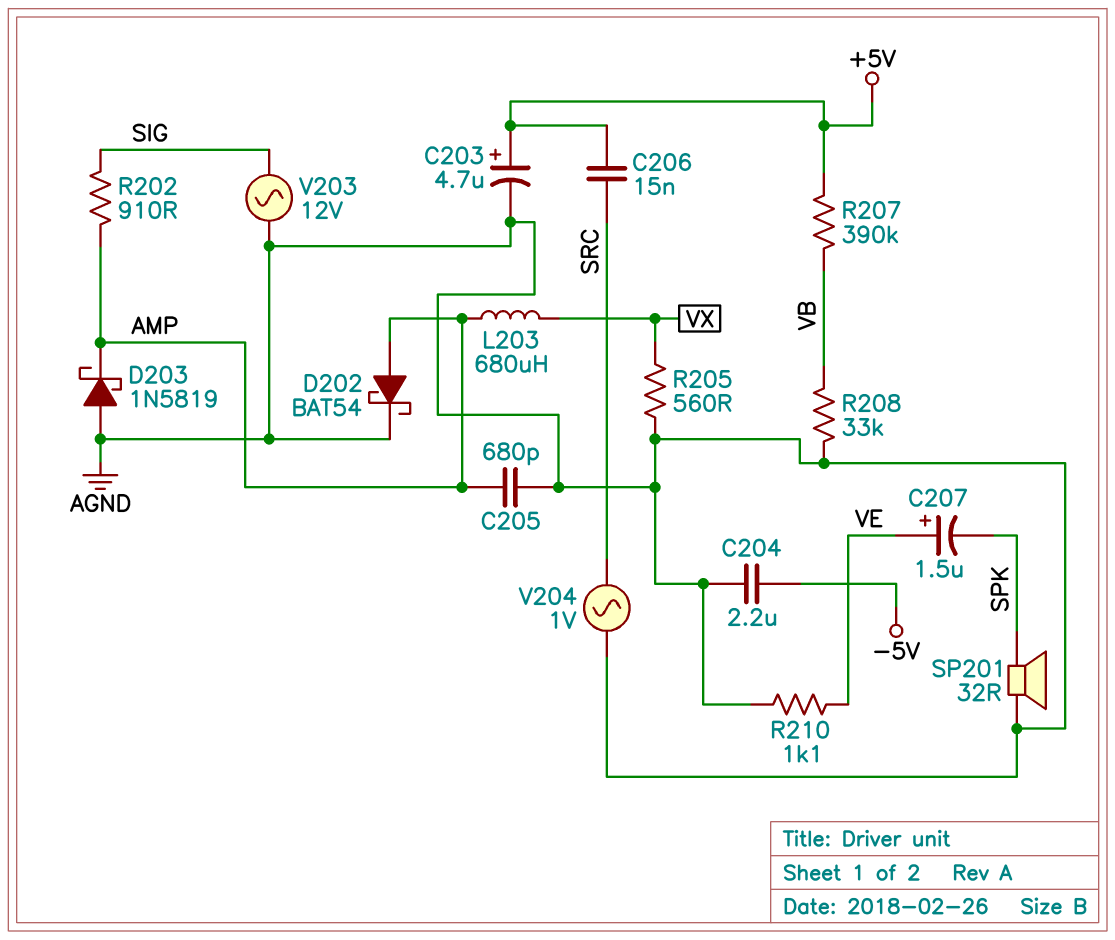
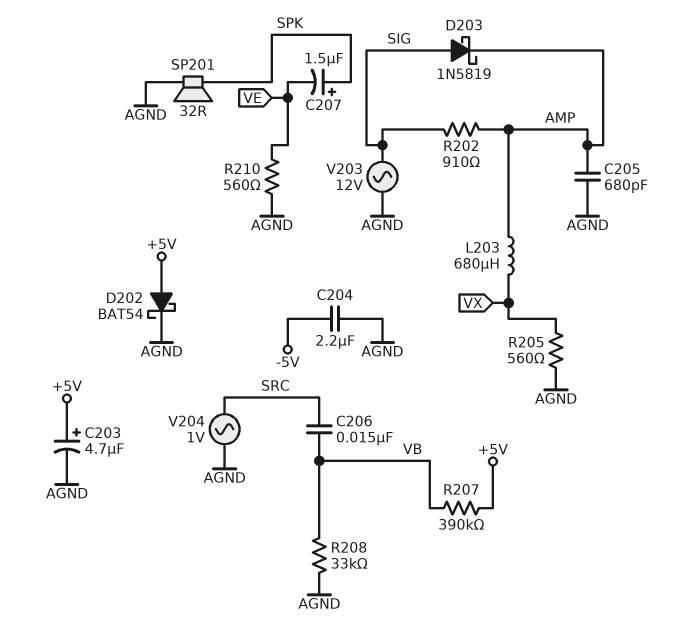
C206: 15nF (+5V, SRC) -> 15nF (SRC, VB)
C207: 1.5uF (plus VE, minus SPK) -> 1.5uF (plus SPK, minus VE)
D202: schottky BAT54 (A AMP, K AGND) -> schottky BAT54 (A +5V, K AGND)
D203: schottky 1N5819 (A AGND, K AMP) -> schottky 1N5819 (A SIG, K AMP)
R210: 1.1k (AGND, VE) -> 560 (AGND, VE)

